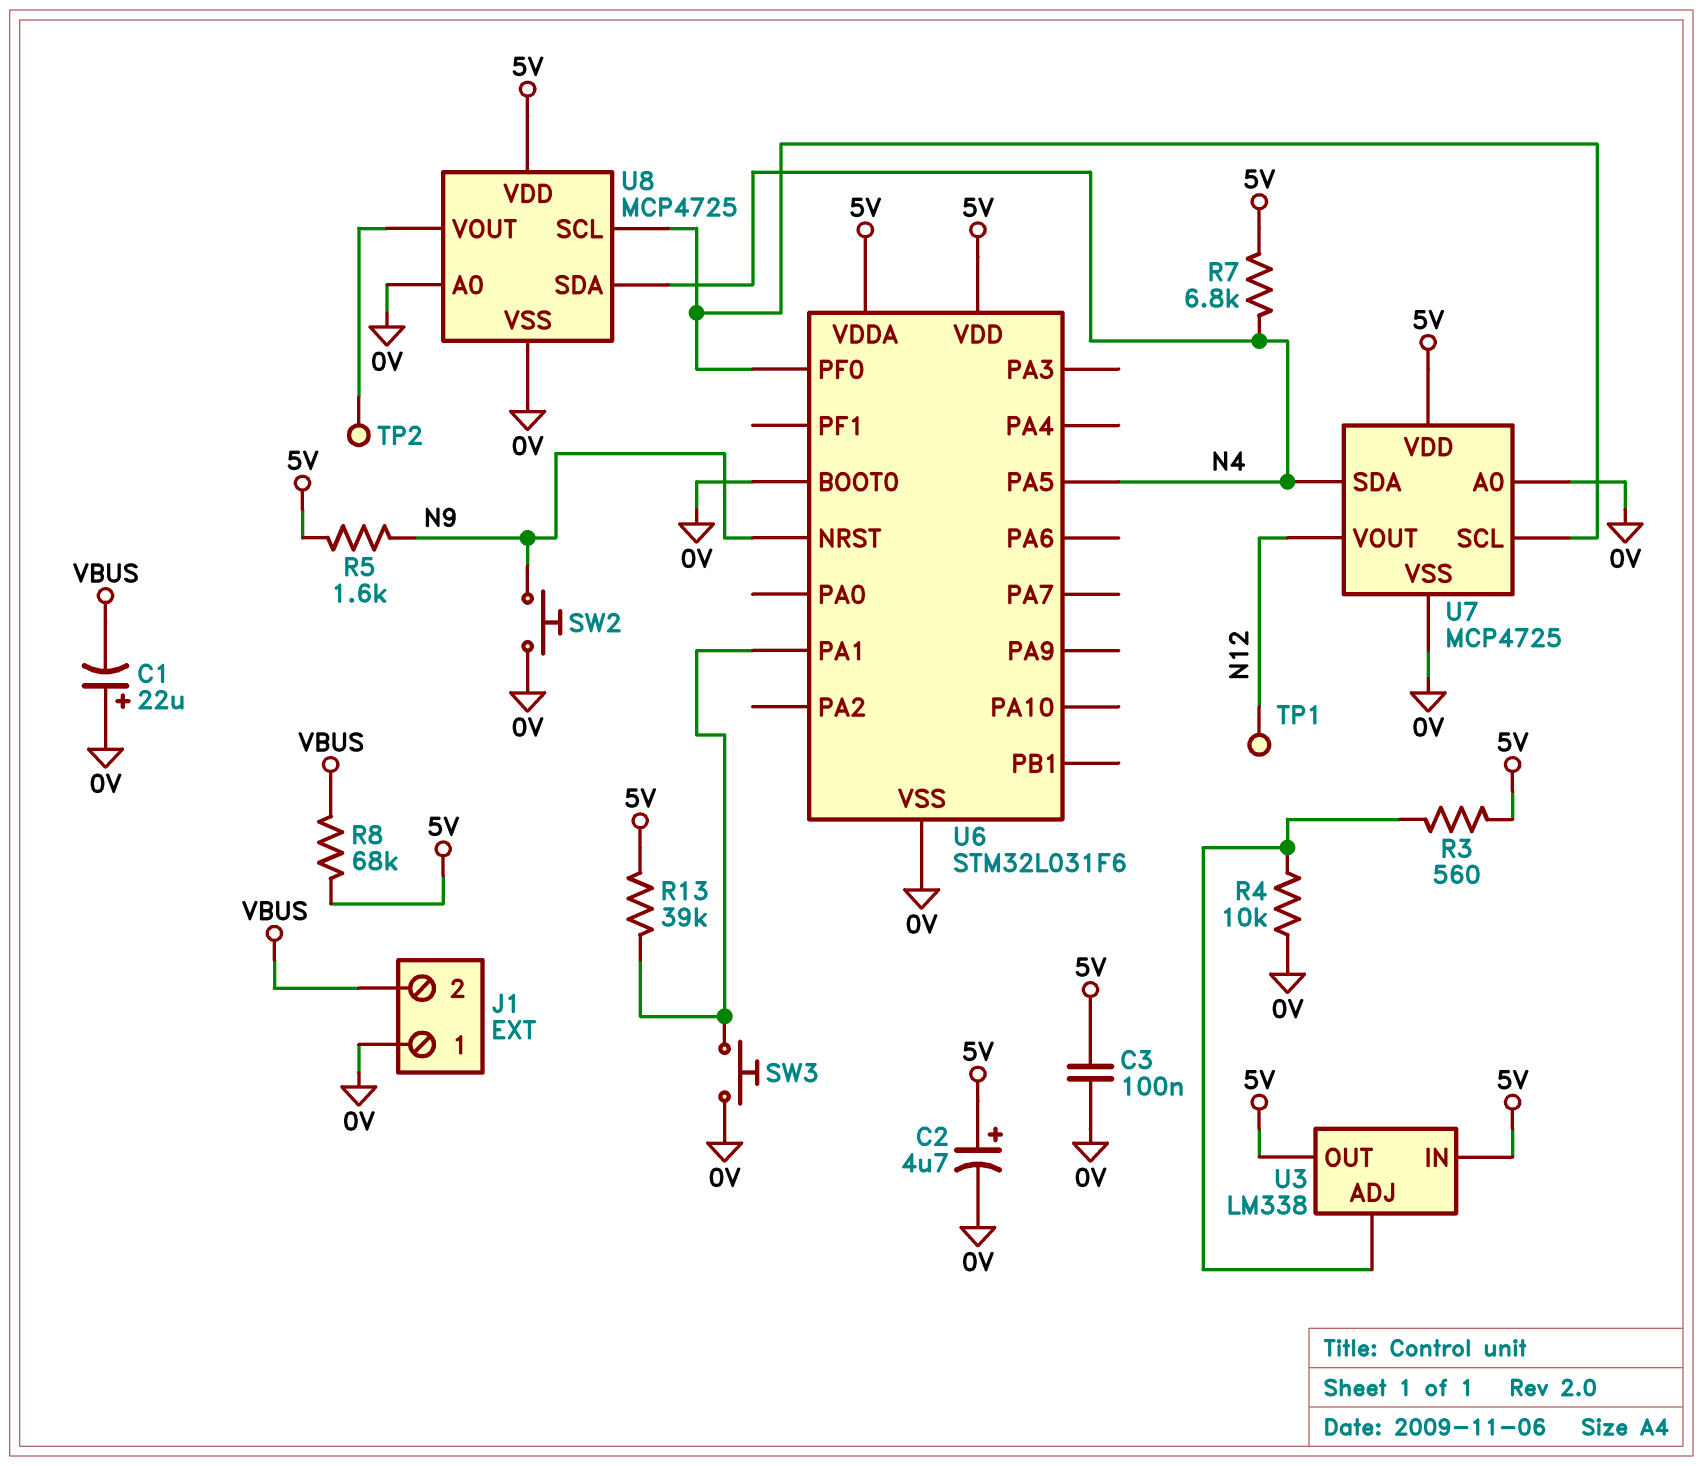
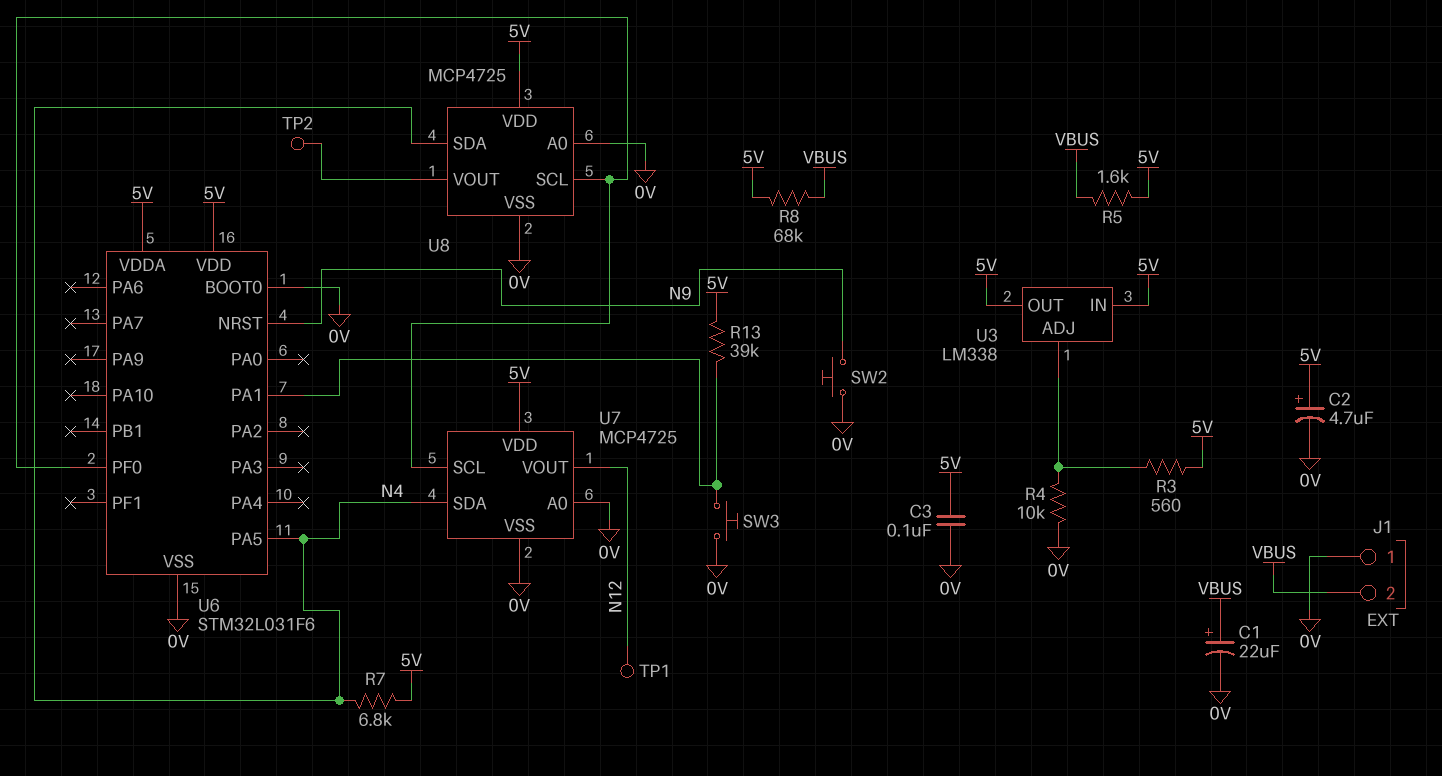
C1: 22uF (plus 0V, minus VBUS) -> 22uF (plus VBUS, minus 0V)
R5: 1.6k (5V, N9) -> 1.6k (5V, VBUS)

